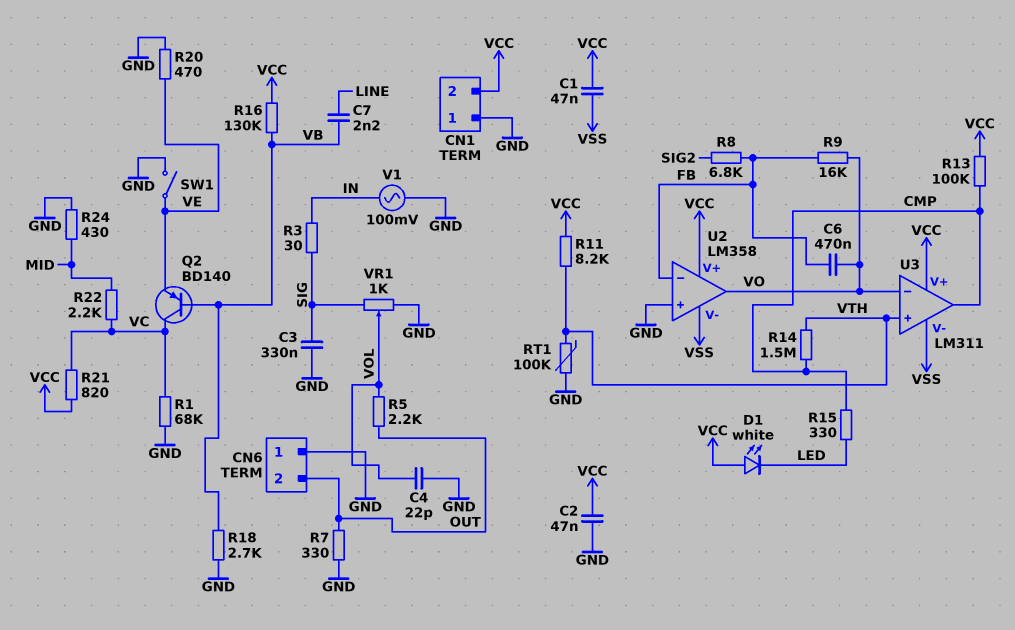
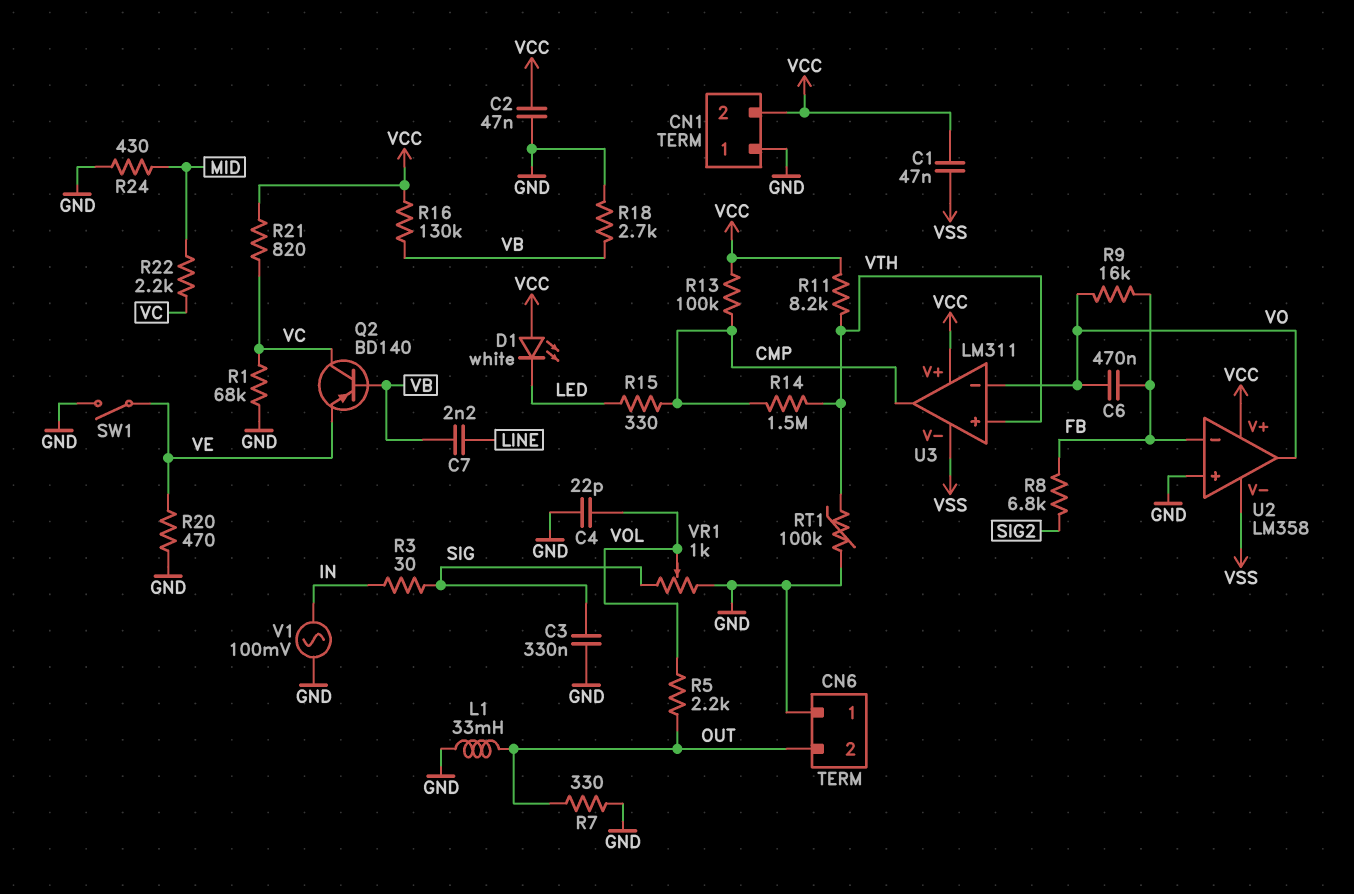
L1: none -> 33mH (GND, OUT)

